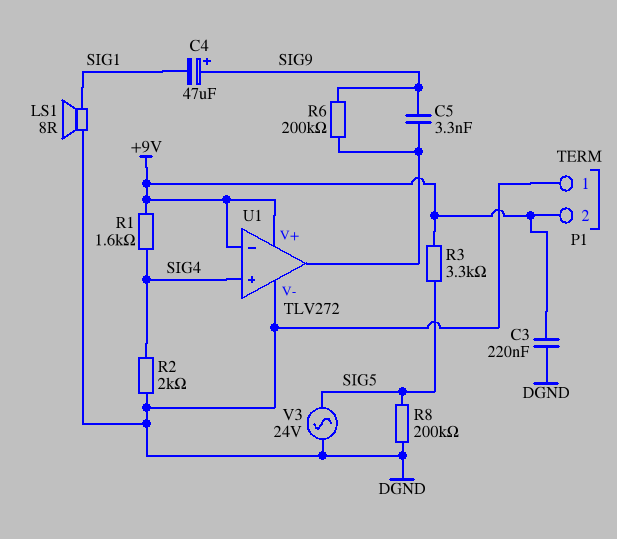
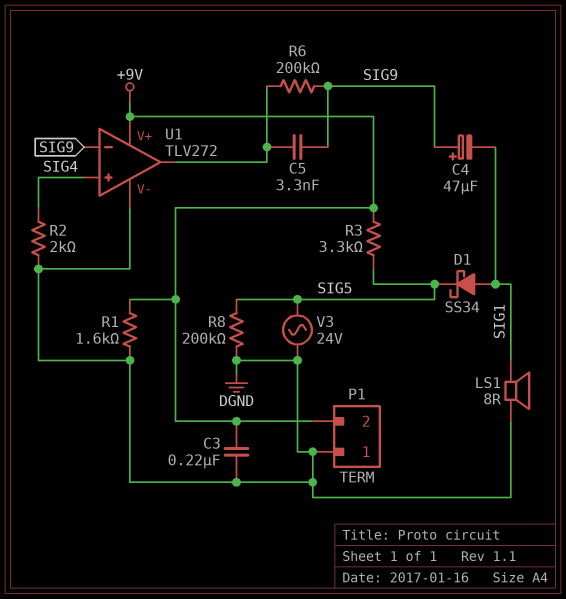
D1: none -> schottky SS34 (A SIG1, K SIG5)
R1: 1.6k (+9V, SIG4) -> 1.6k (+9V, DGND)
U1 pin in-: +9V -> SIG9

